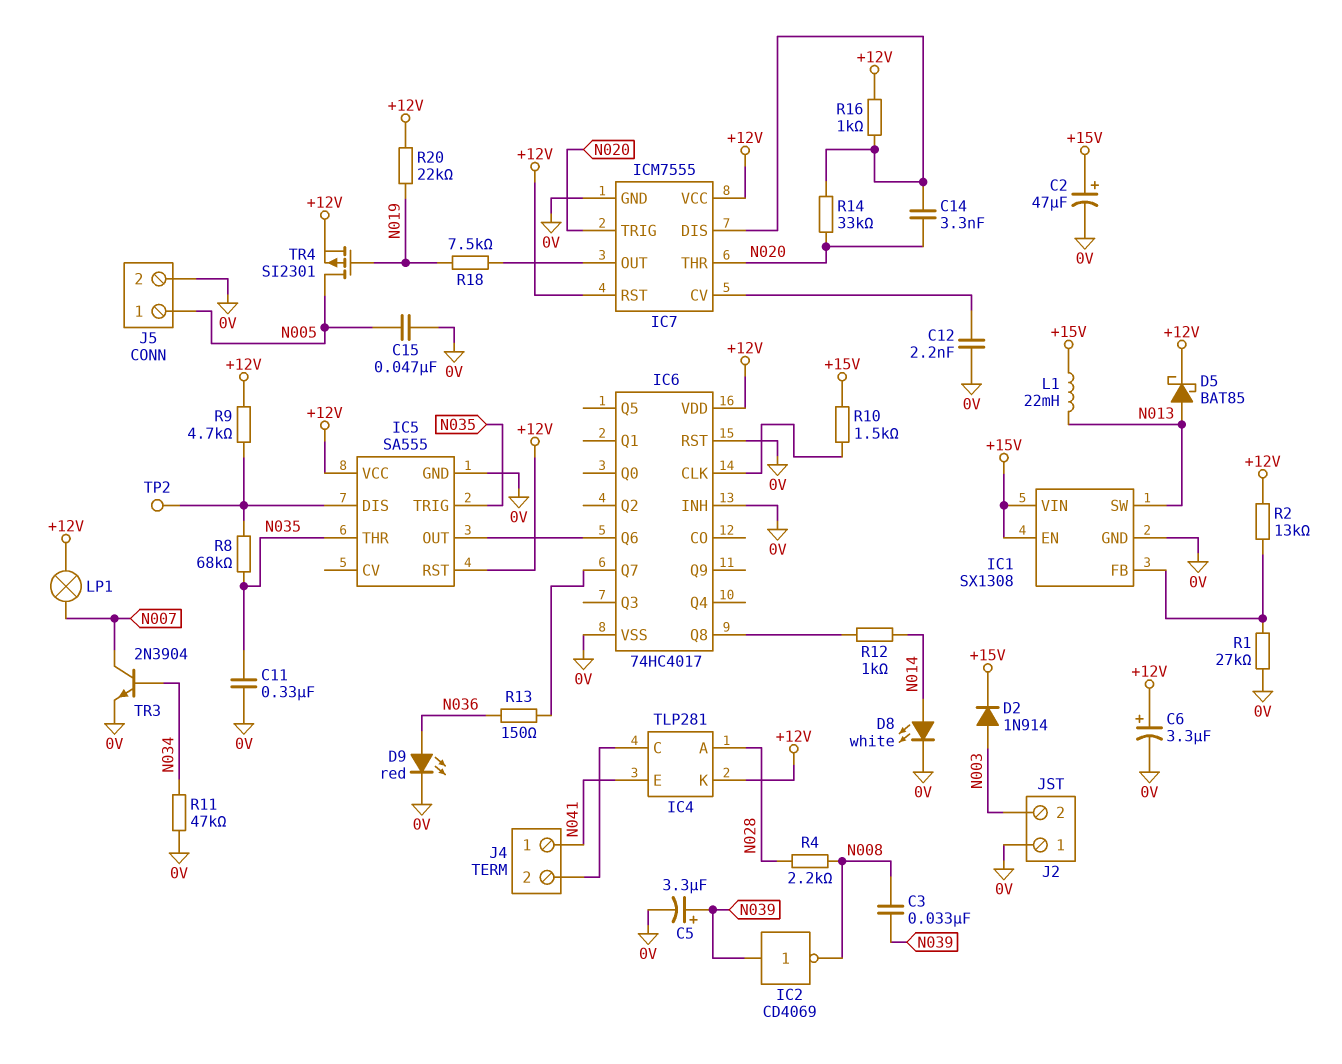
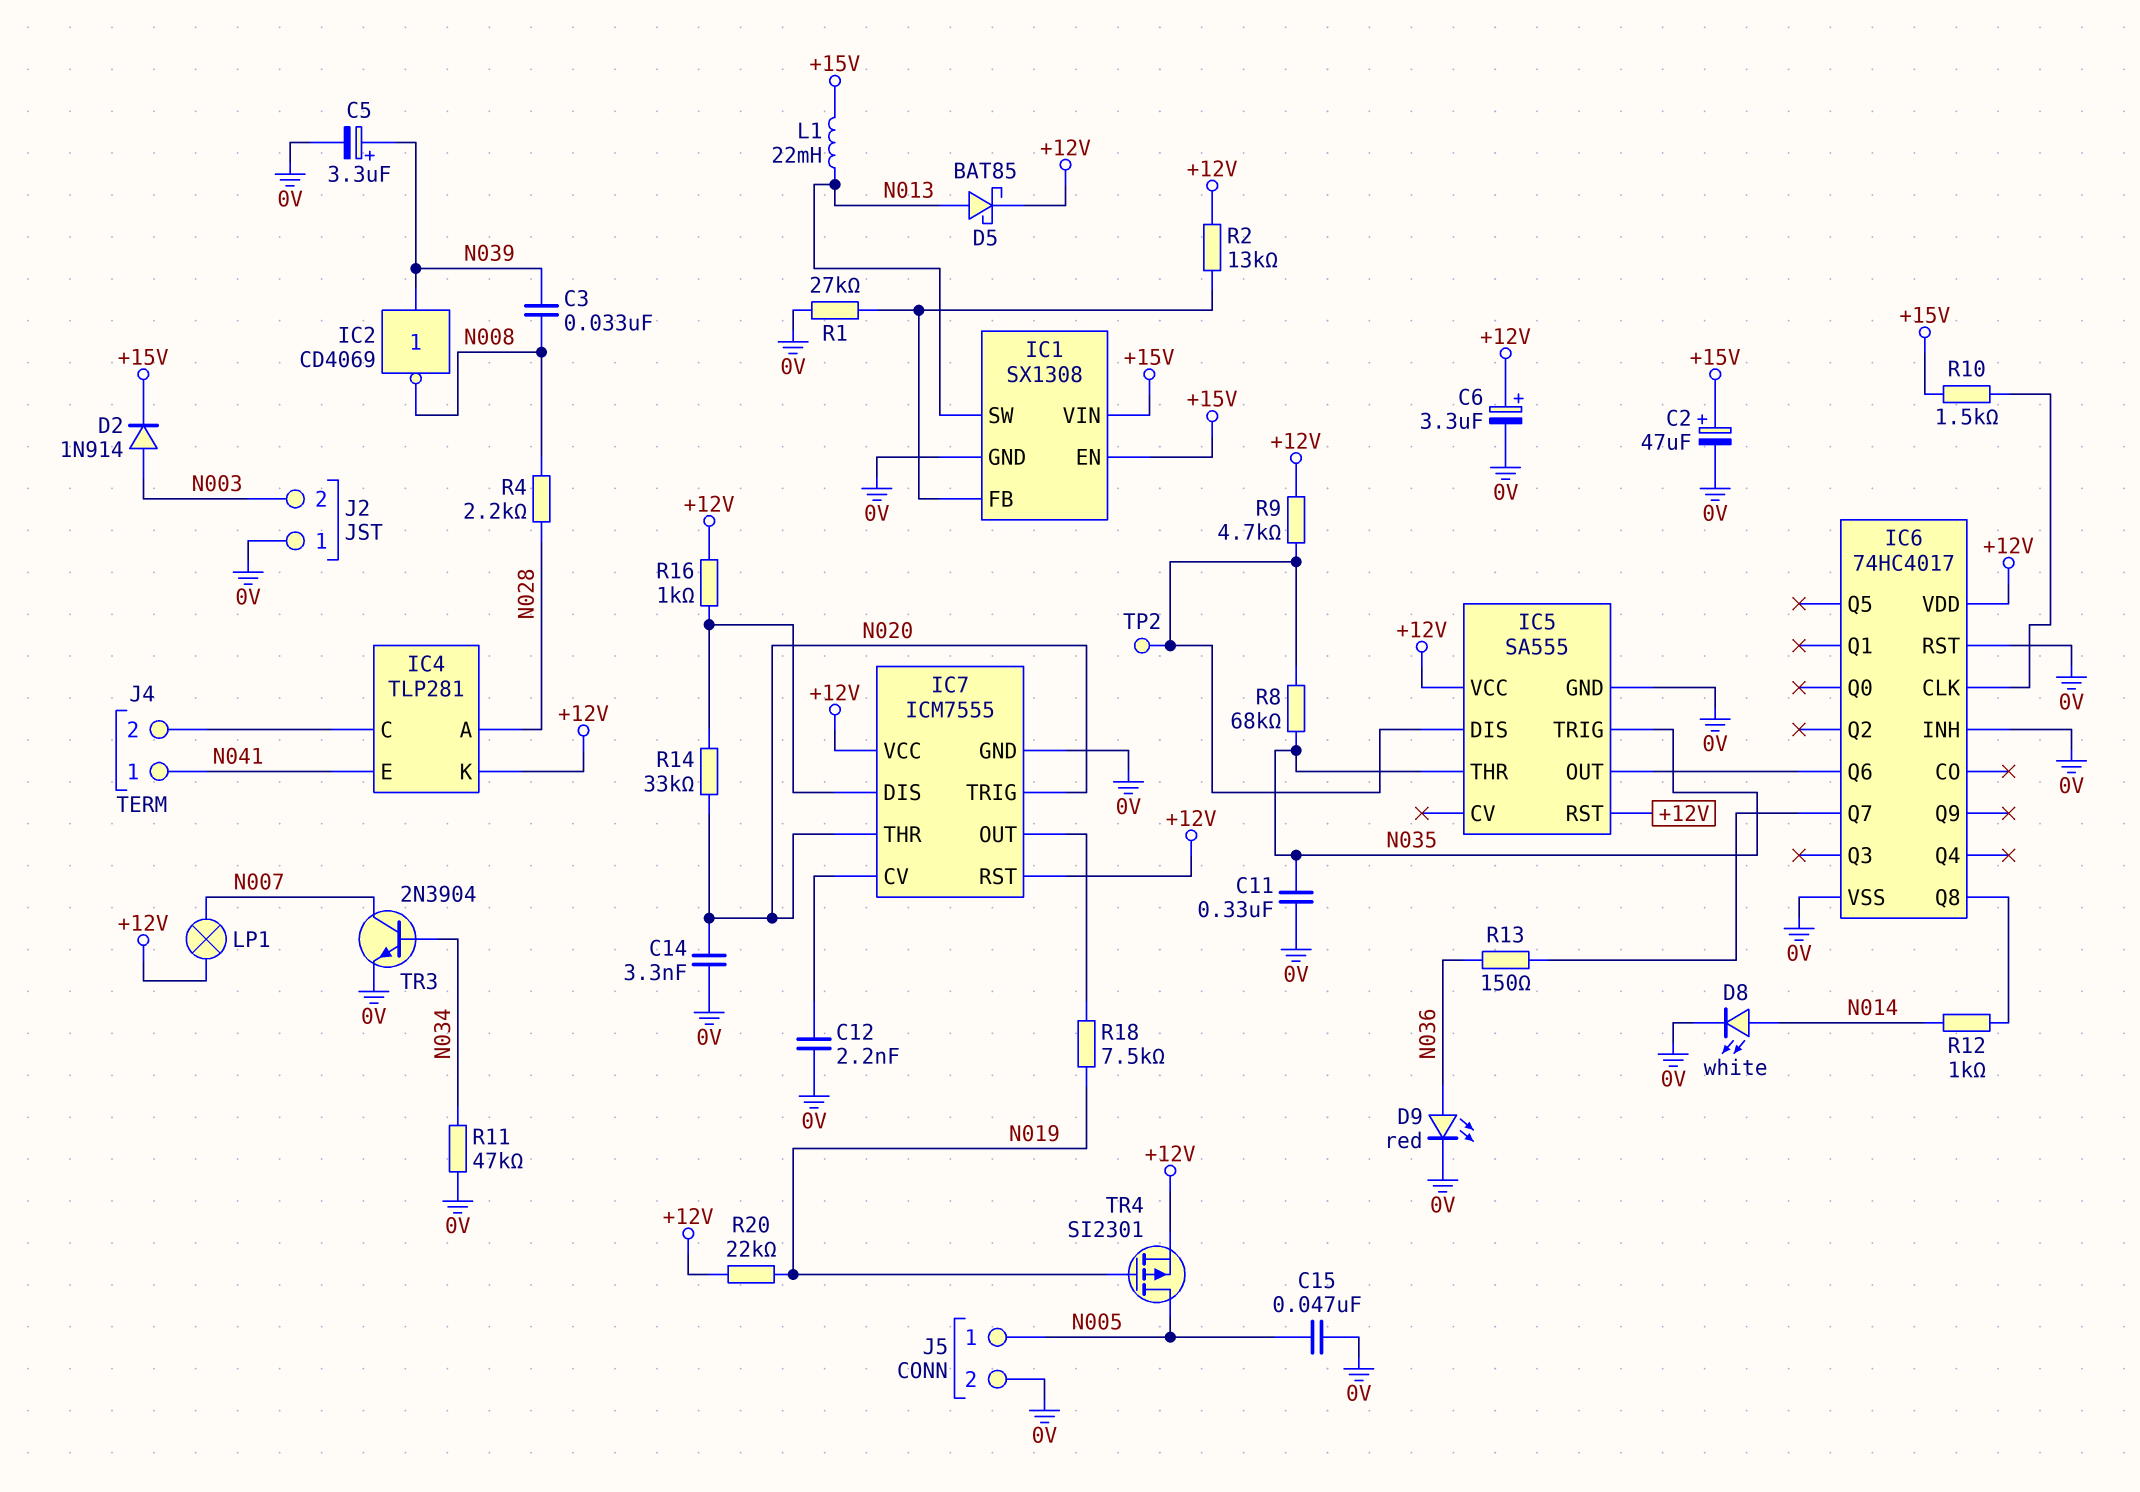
C14: 3.3nF (IC7/DIS, N020) -> 3.3nF (0V, N020)

